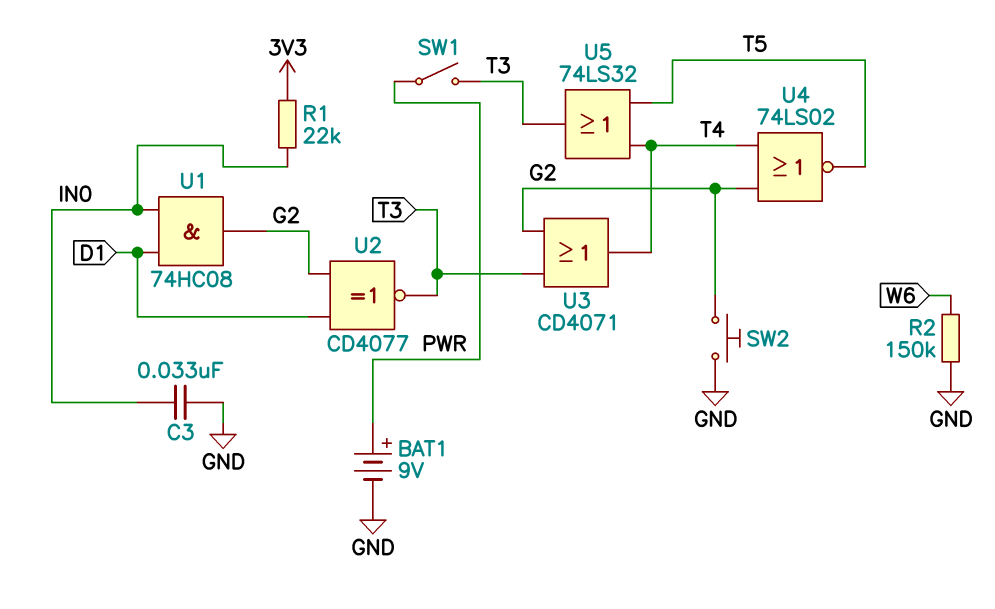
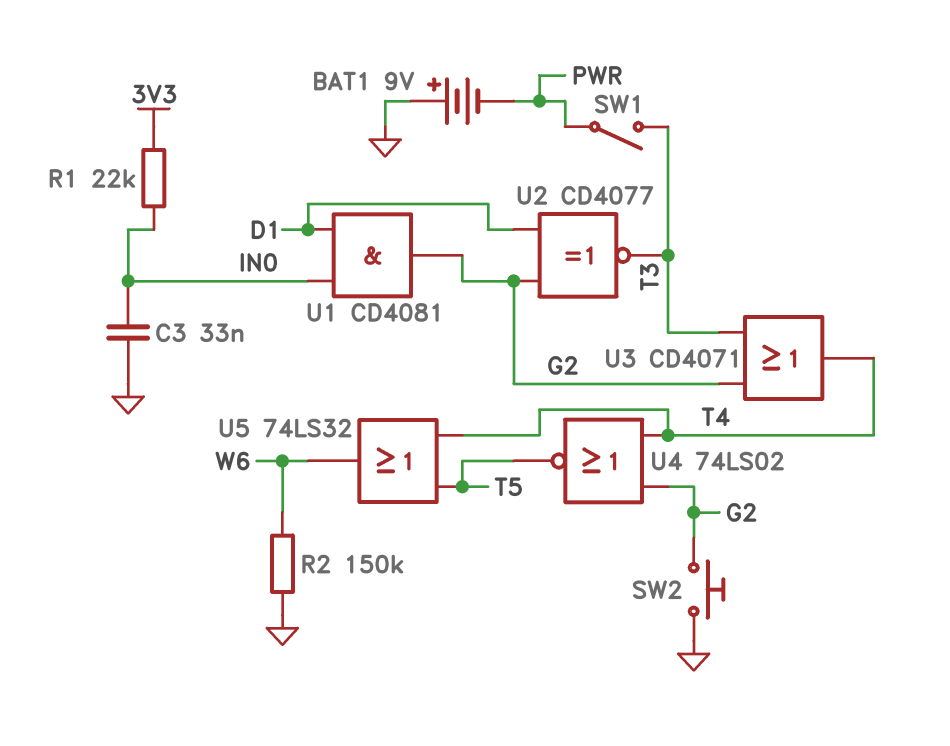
BAT1: 9V (plus PWR, minus GND) -> 9V (plus GND, minus PWR)
U1: AND 74HC08 (in D1, in IN0, out G2) -> AND CD4081 (in D1, in IN0, out G2)
U5: OR 74LS32 (in T4, in T5, out T3) -> OR 74LS32 (in T4, in T5, out W6)

